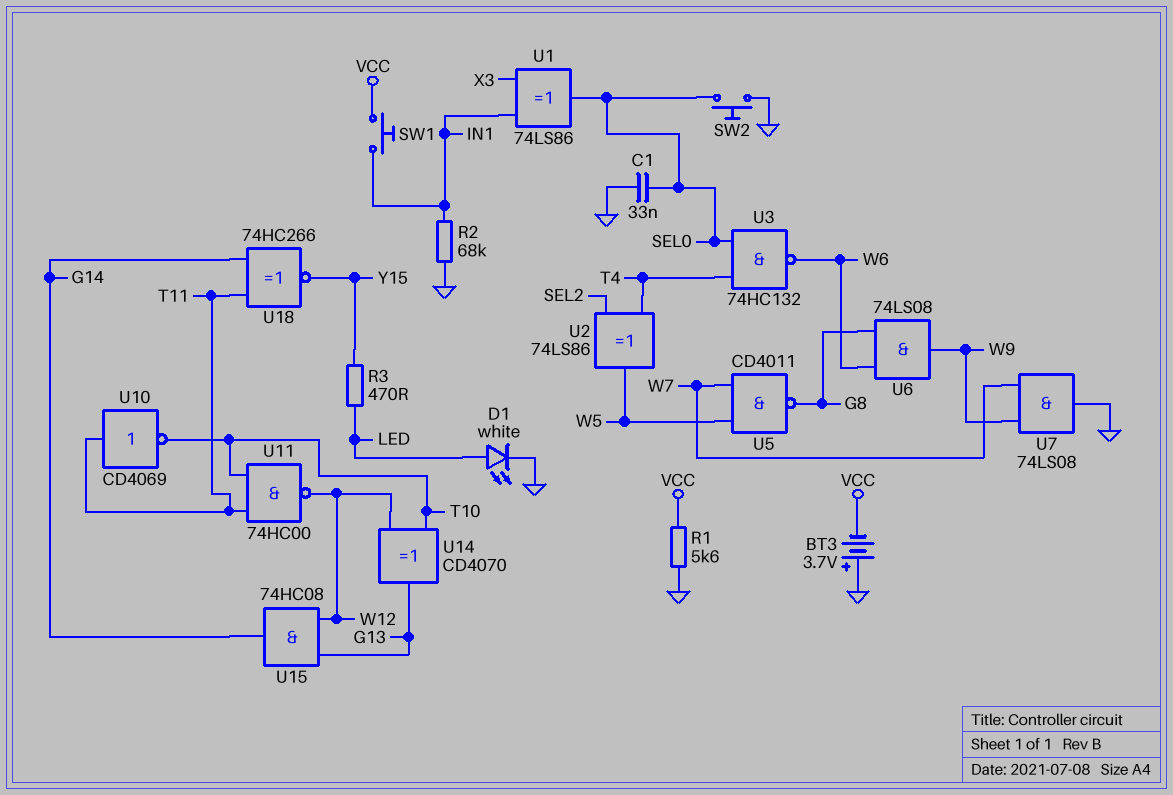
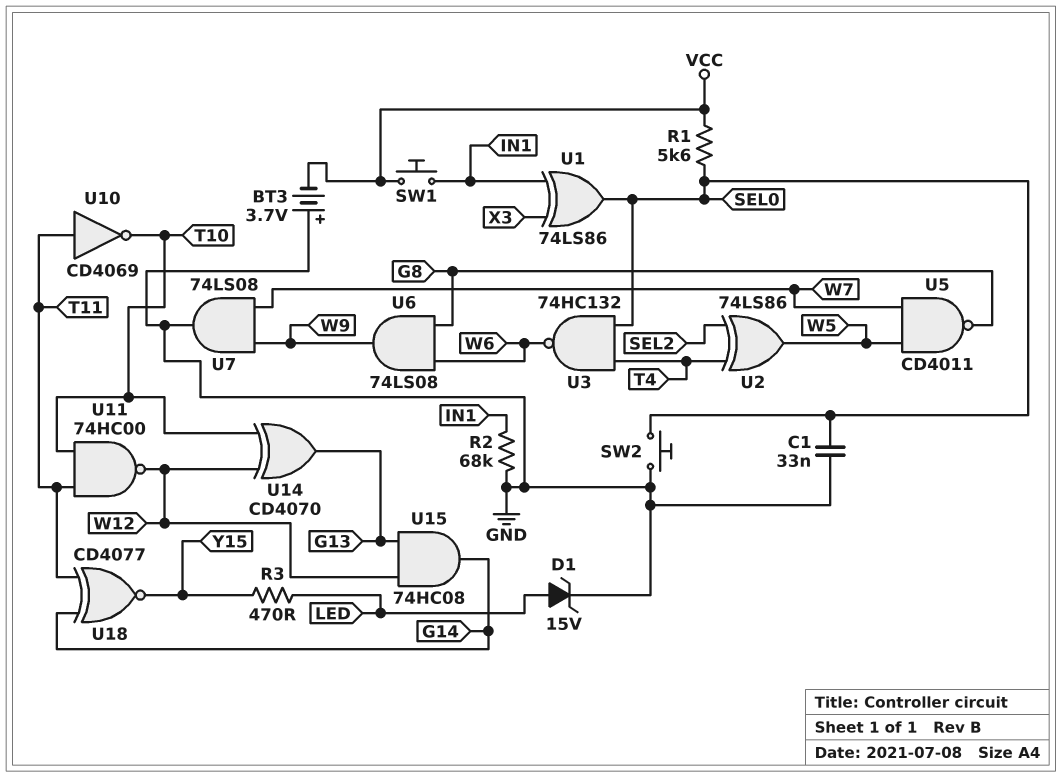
D1: LED white (A LED, K GND) -> zener 15V (A LED, K GND)
R1: 5.6k (GND, VCC) -> 5.6k (SEL0, VCC)
U18: XNOR 74HC266 (in G14, in T11, out Y15) -> XNOR CD4077 (in G14, in T11, out Y15)

